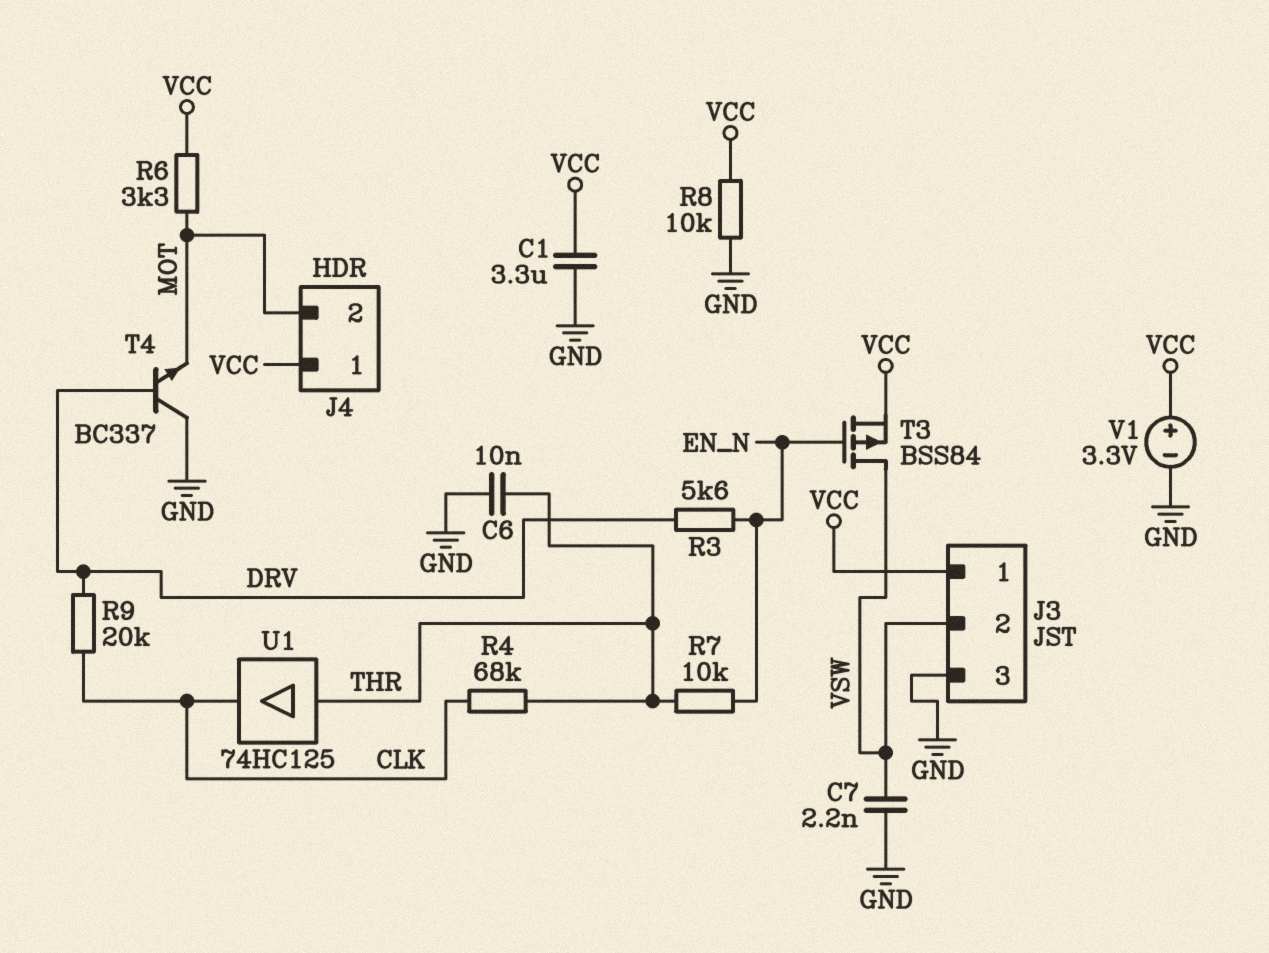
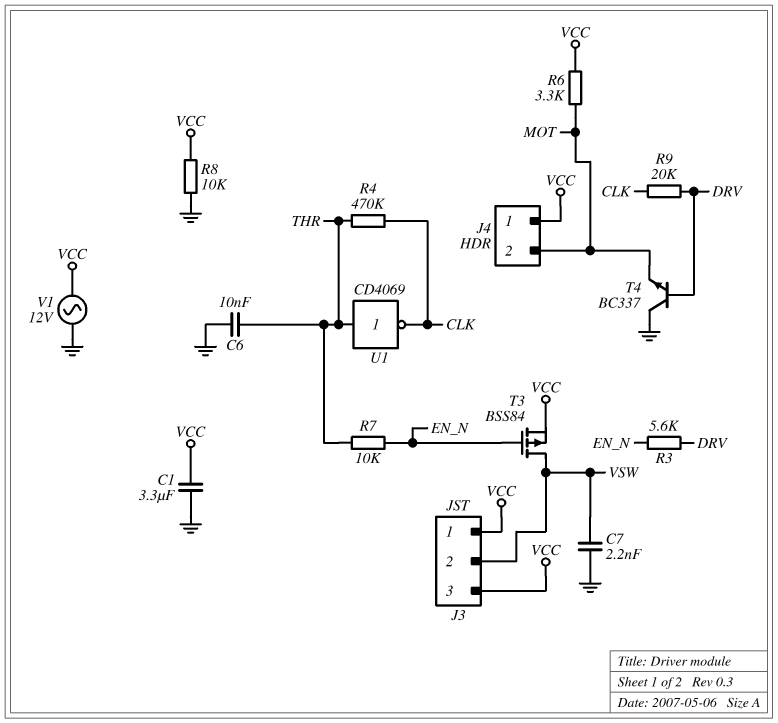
J3 pin 3: GND -> VCC
R4: 68k (CLK, THR) -> 470k (CLK, THR)
U1: buffer 74HC125 (in THR, out CLK) -> NOT CD4069 (in THR, out CLK)
V1: 3.3V (plus VCC, minus GND) -> AC 12V (GND, VCC)

